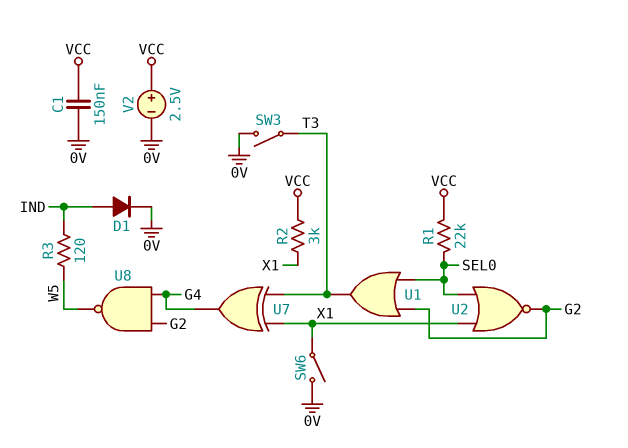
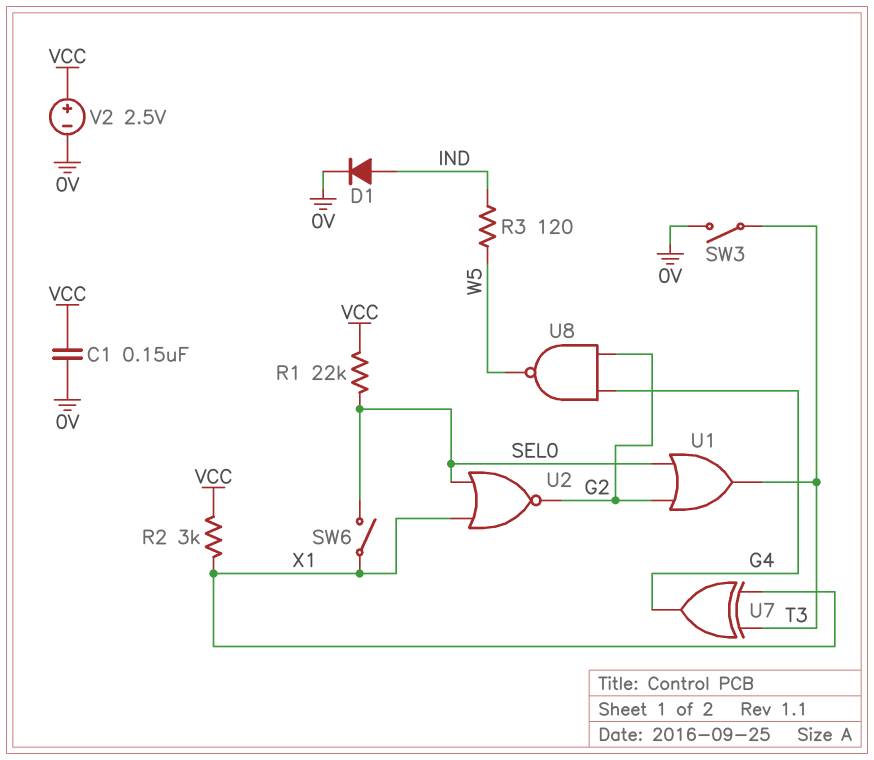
SW6: switch (0V, X1) -> switch (SEL0, X1)

